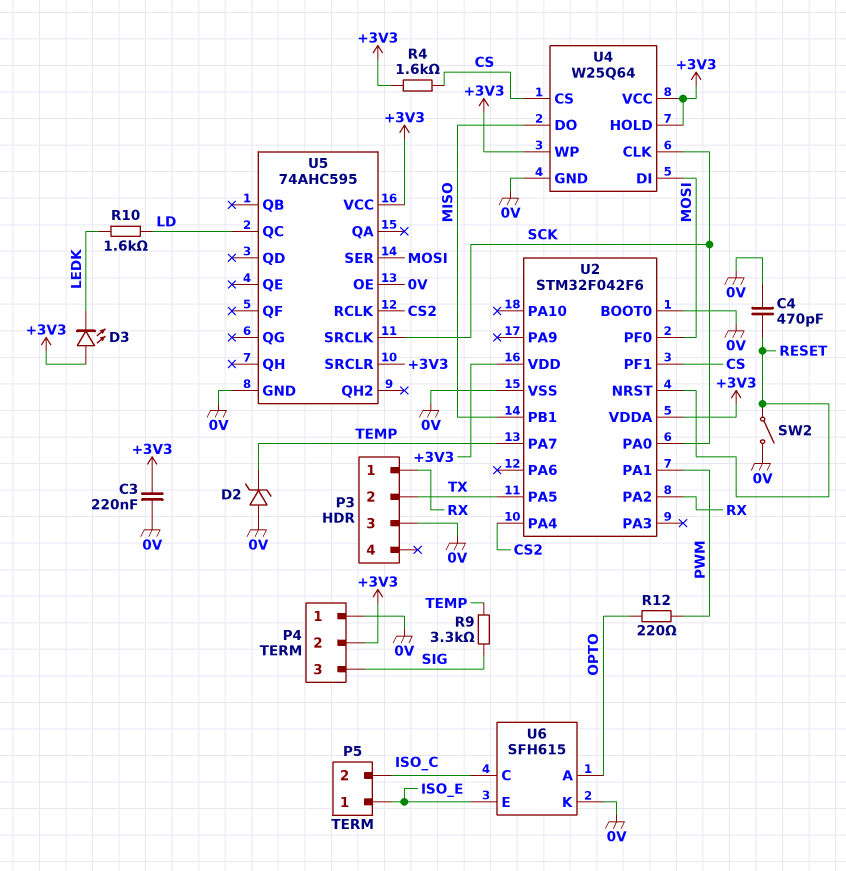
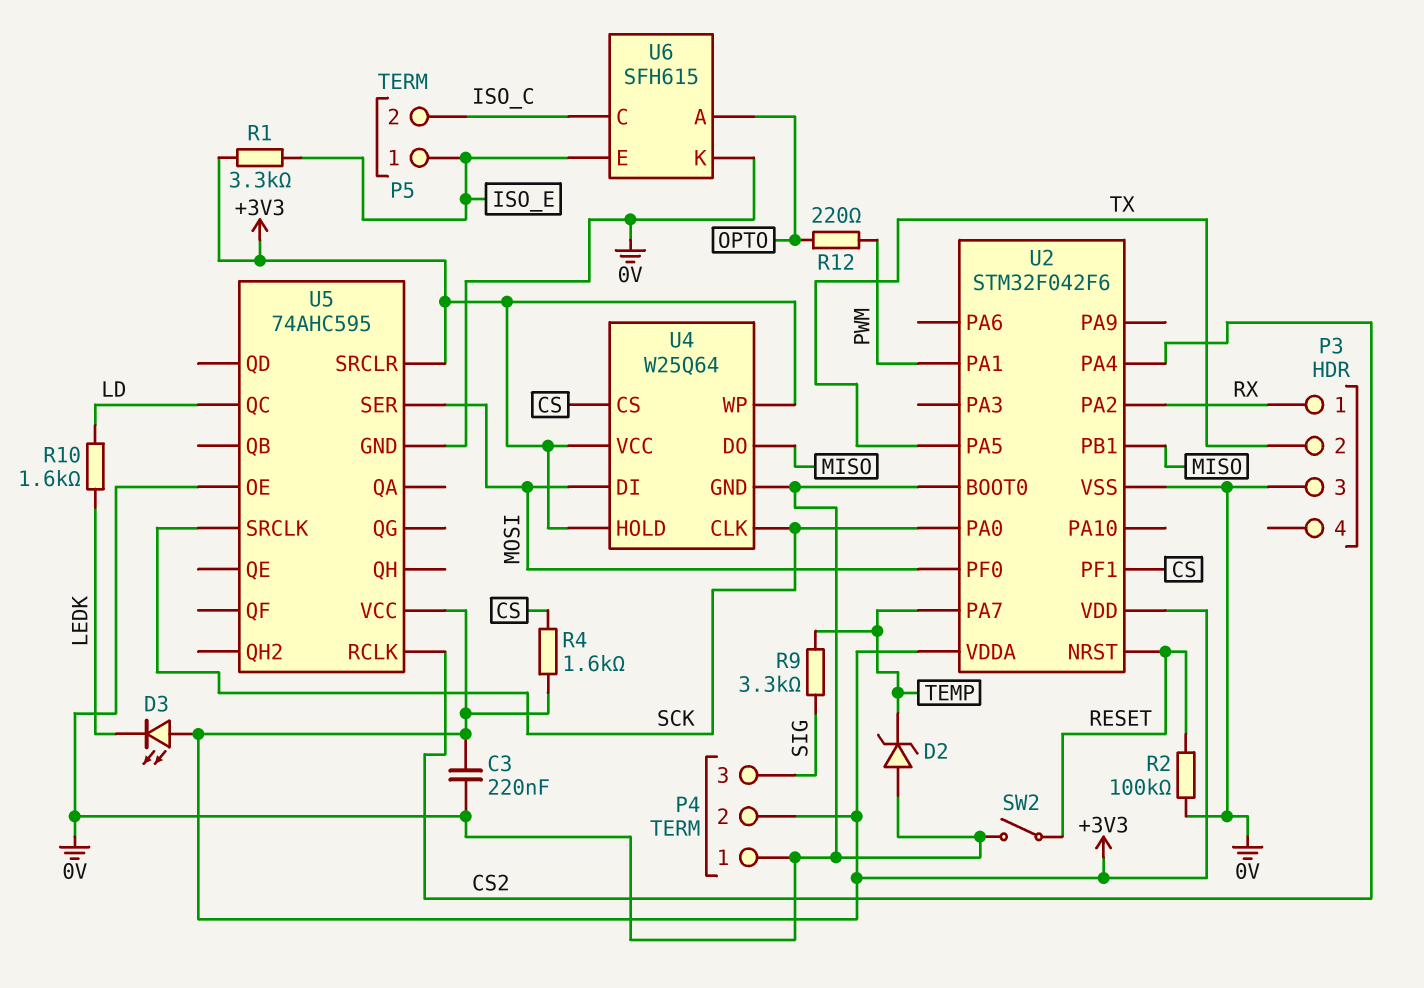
C4: 470pF (0V, RESET) -> none
R1: none -> 3.3k (+3V3, ISO_E)
R2: none -> 100k (0V, RESET)

